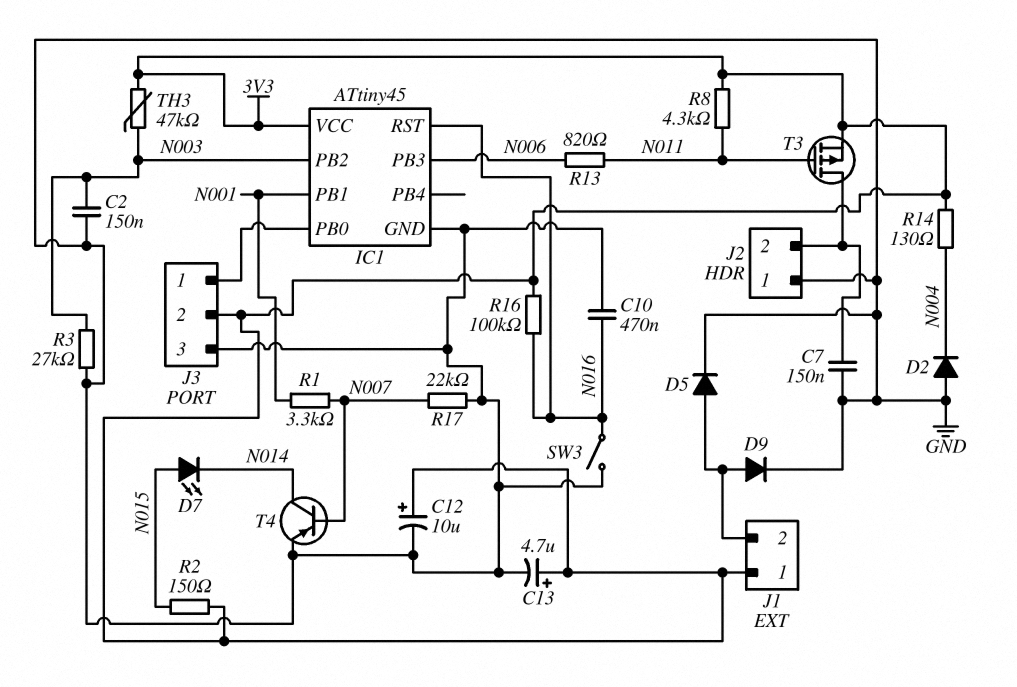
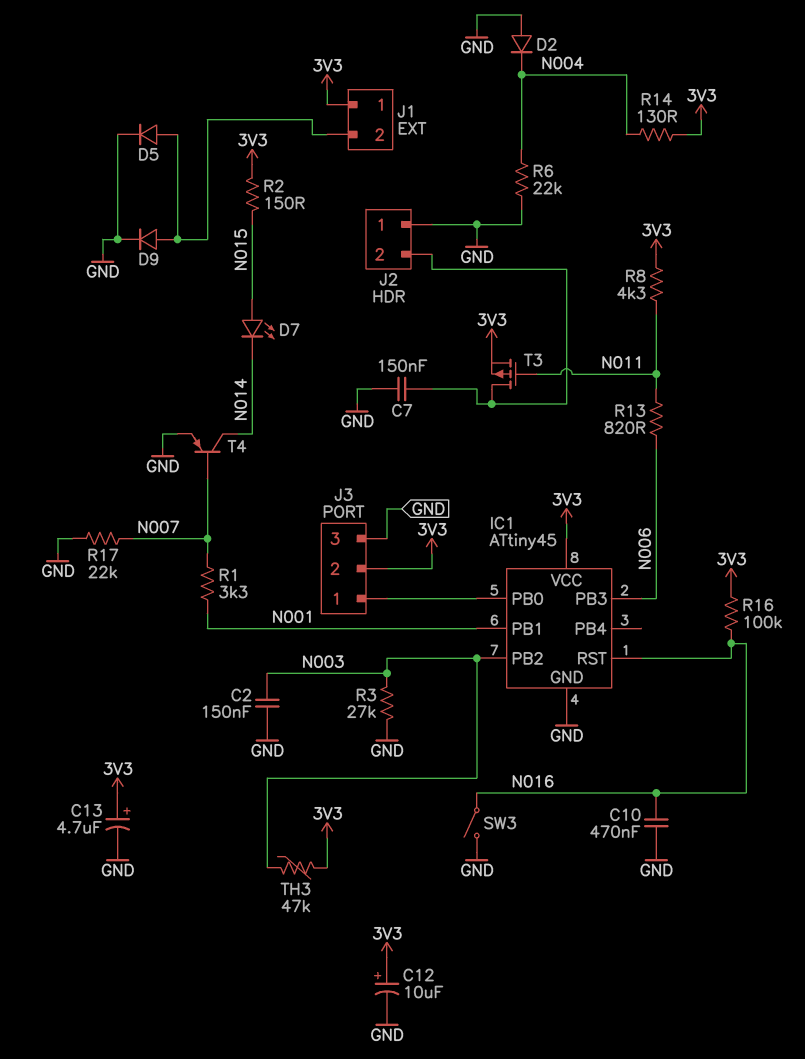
R6: none -> 22k (GND, N004)

